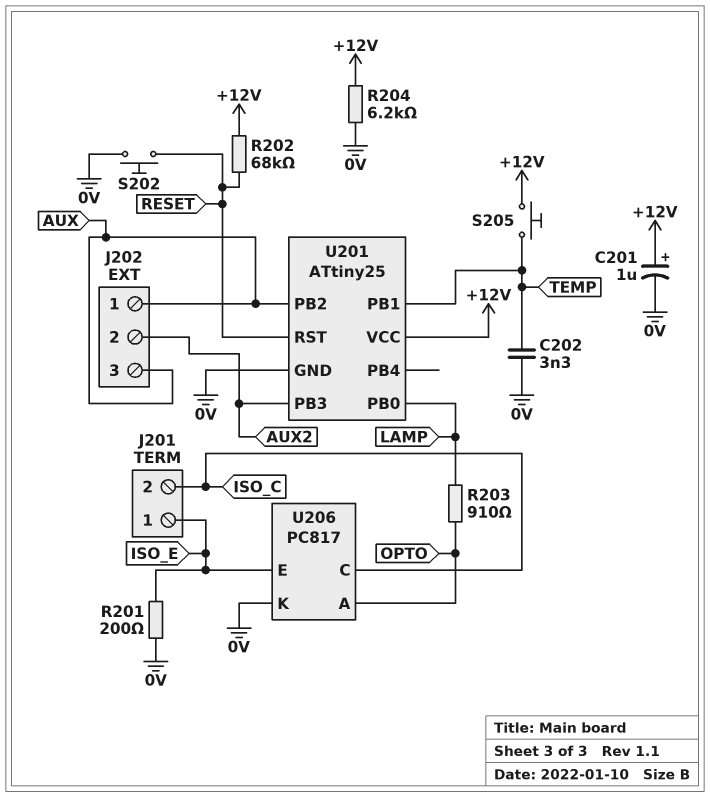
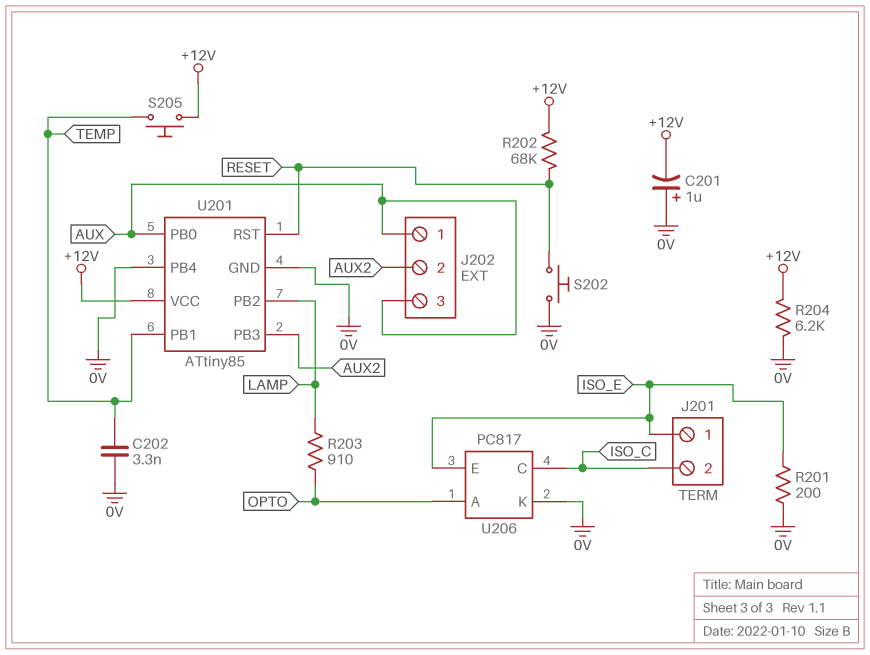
C201: 1uF (plus +12V, minus 0V) -> 1uF (plus 0V, minus +12V)
U201: ATtiny25 -> ATtiny85
U201 pin PB0: LAMP -> AUX
U201 pin PB2: AUX -> LAMP
U201 pin PB4: none -> 0V

